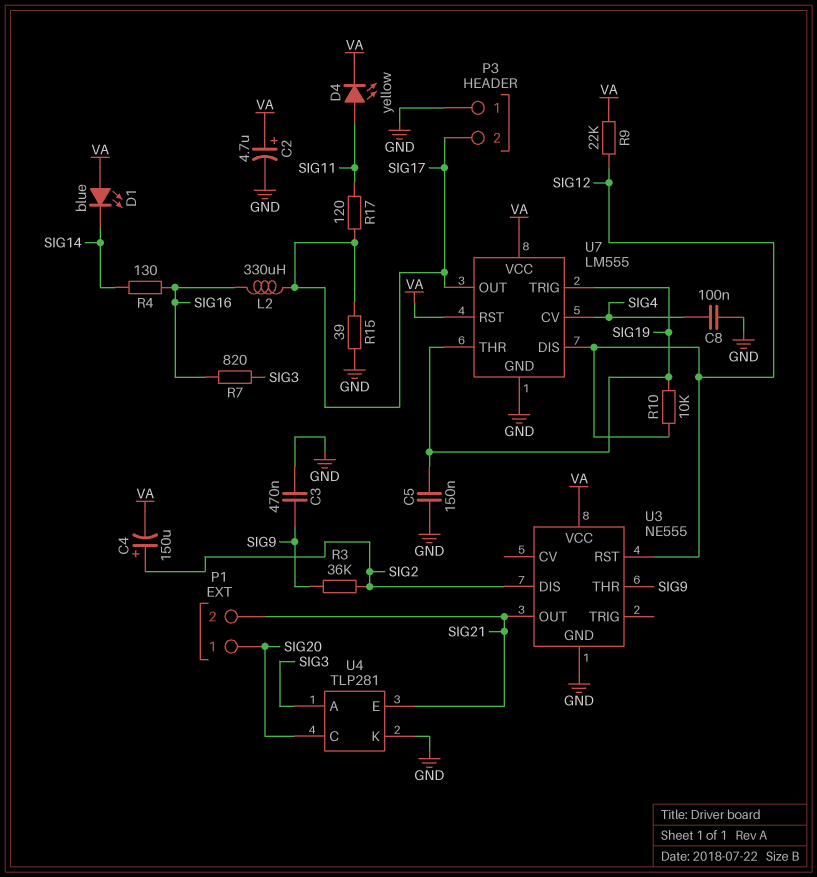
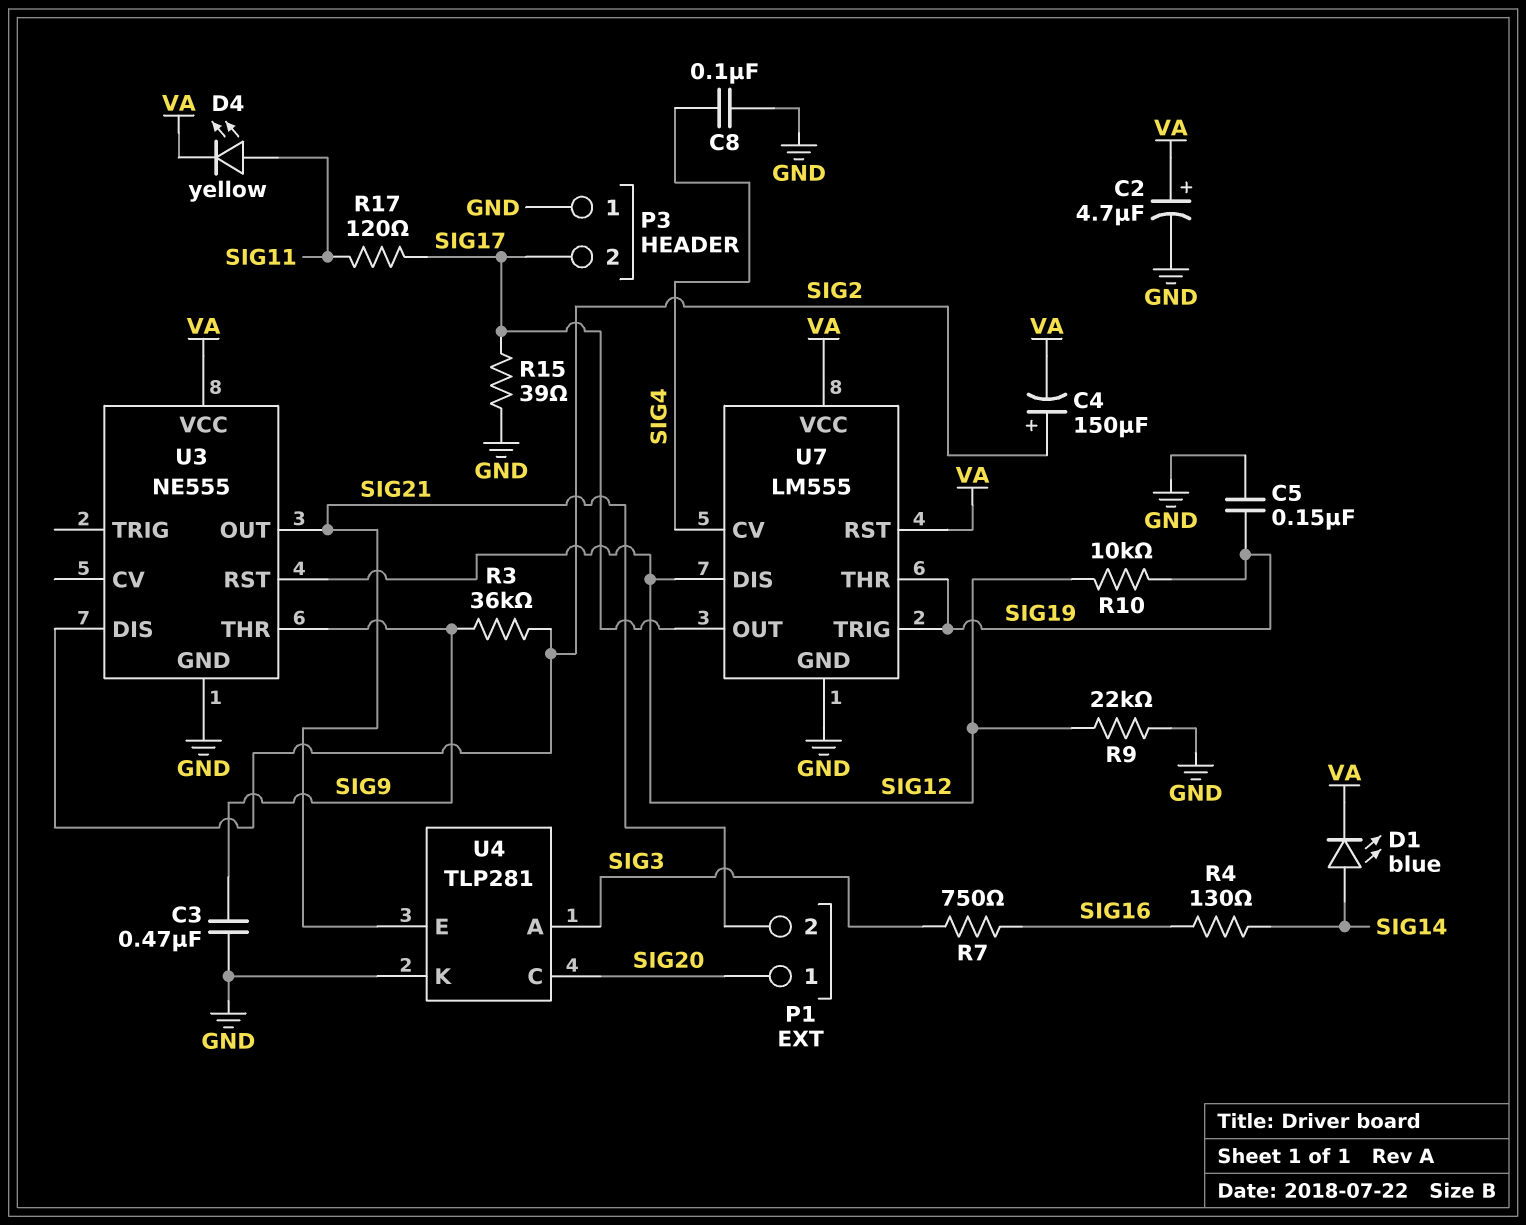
D1: LED blue (A VA, K SIG14) -> LED blue (A SIG14, K VA)
L2: 330uH (SIG16, SIG17) -> none
R7: 820 (SIG3, SIG16) -> 750 (SIG3, SIG16)
R9: 22k (SIG12, VA) -> 22k (GND, SIG12)

